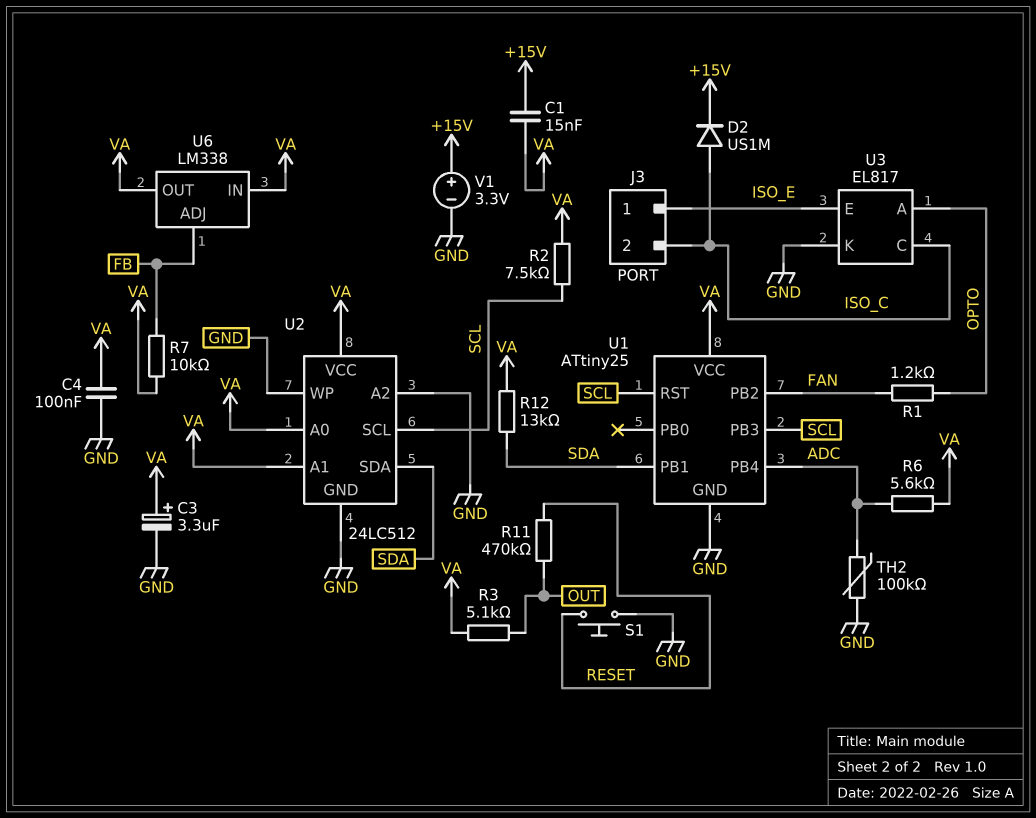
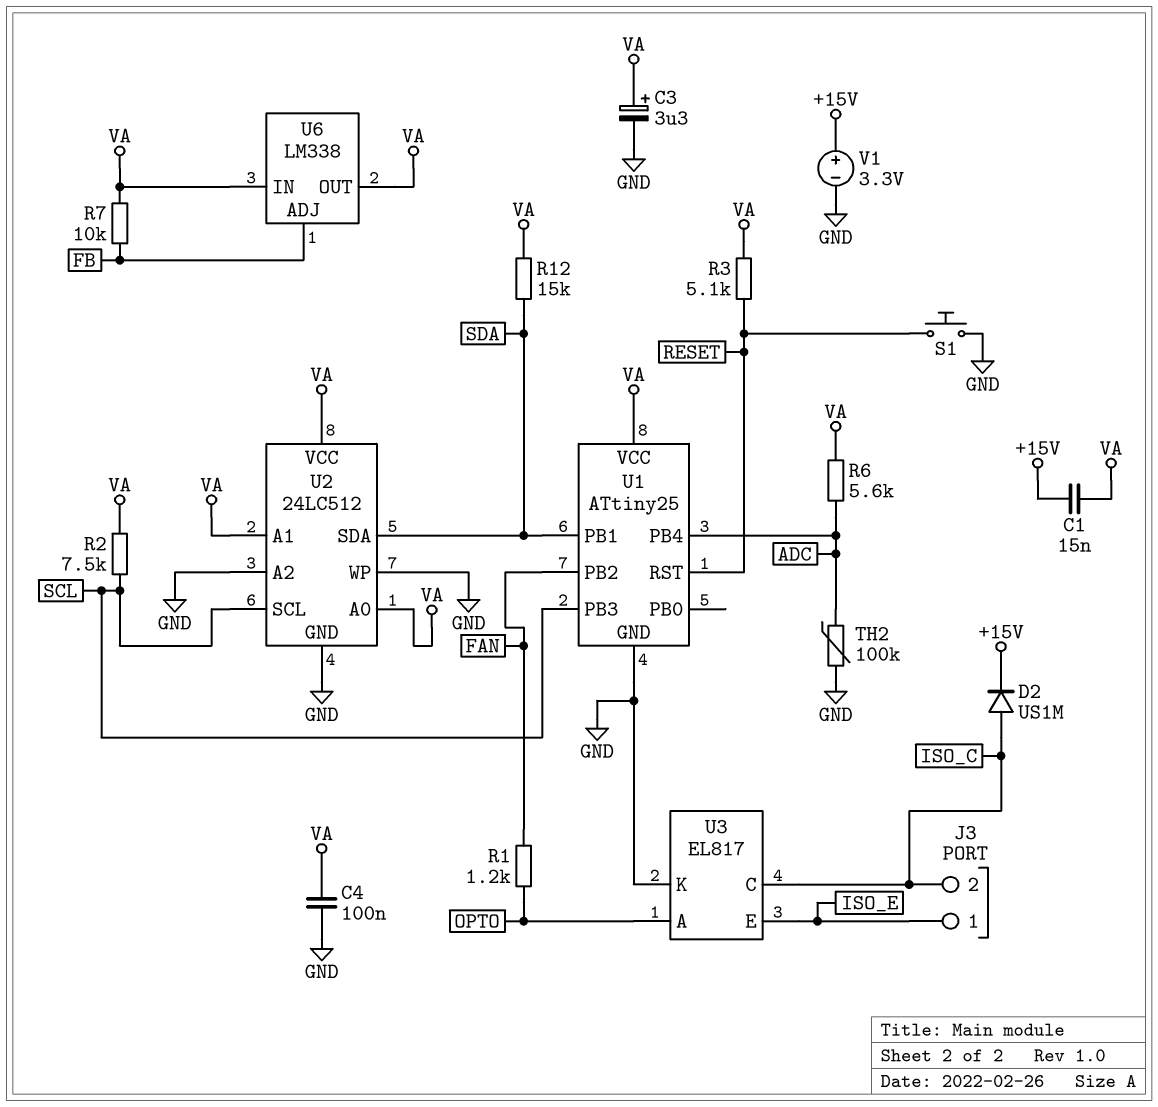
R3: 5.1k (OUT, VA) -> 5.1k (RESET, VA)
R11: 470k (OUT, RESET) -> none
R12: 13k (SDA, VA) -> 15k (SDA, VA)
U1 pin RST: SCL -> RESET

